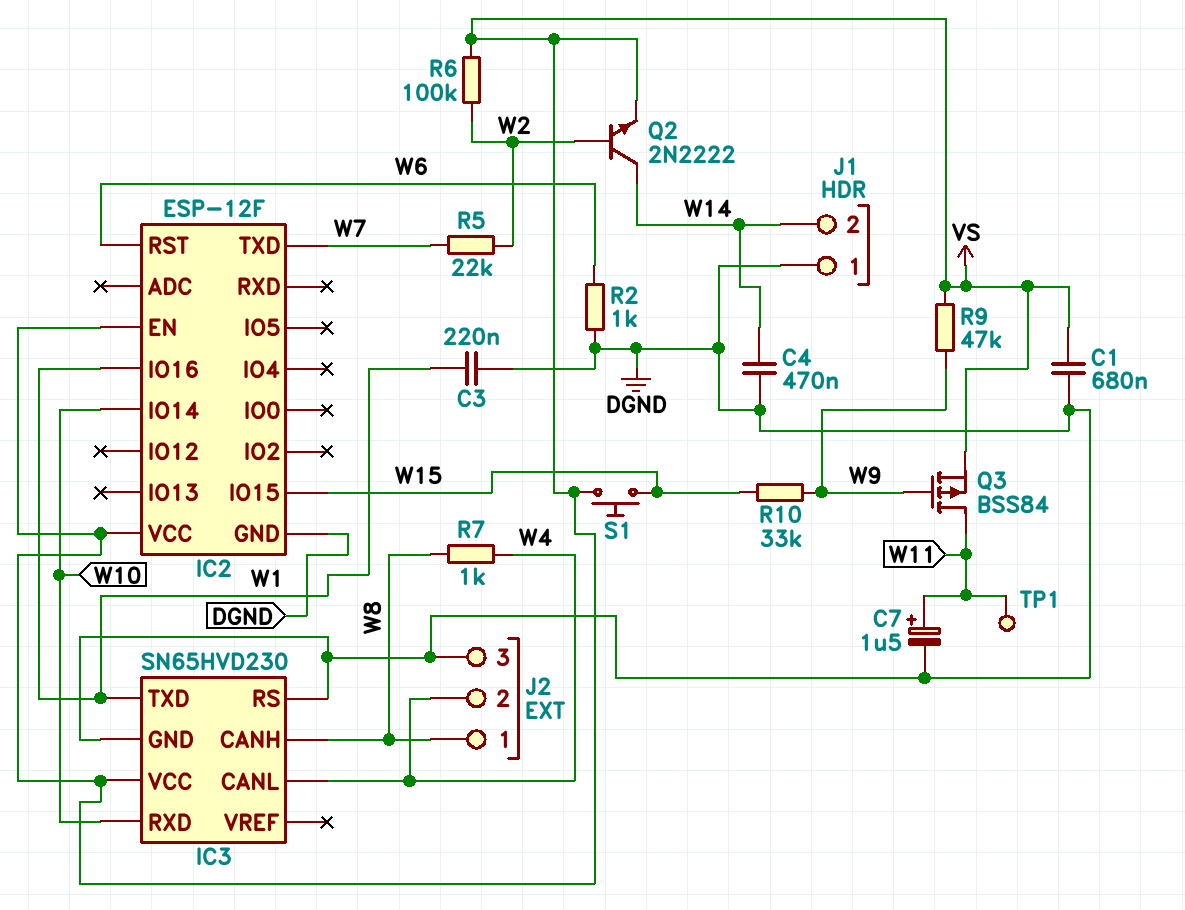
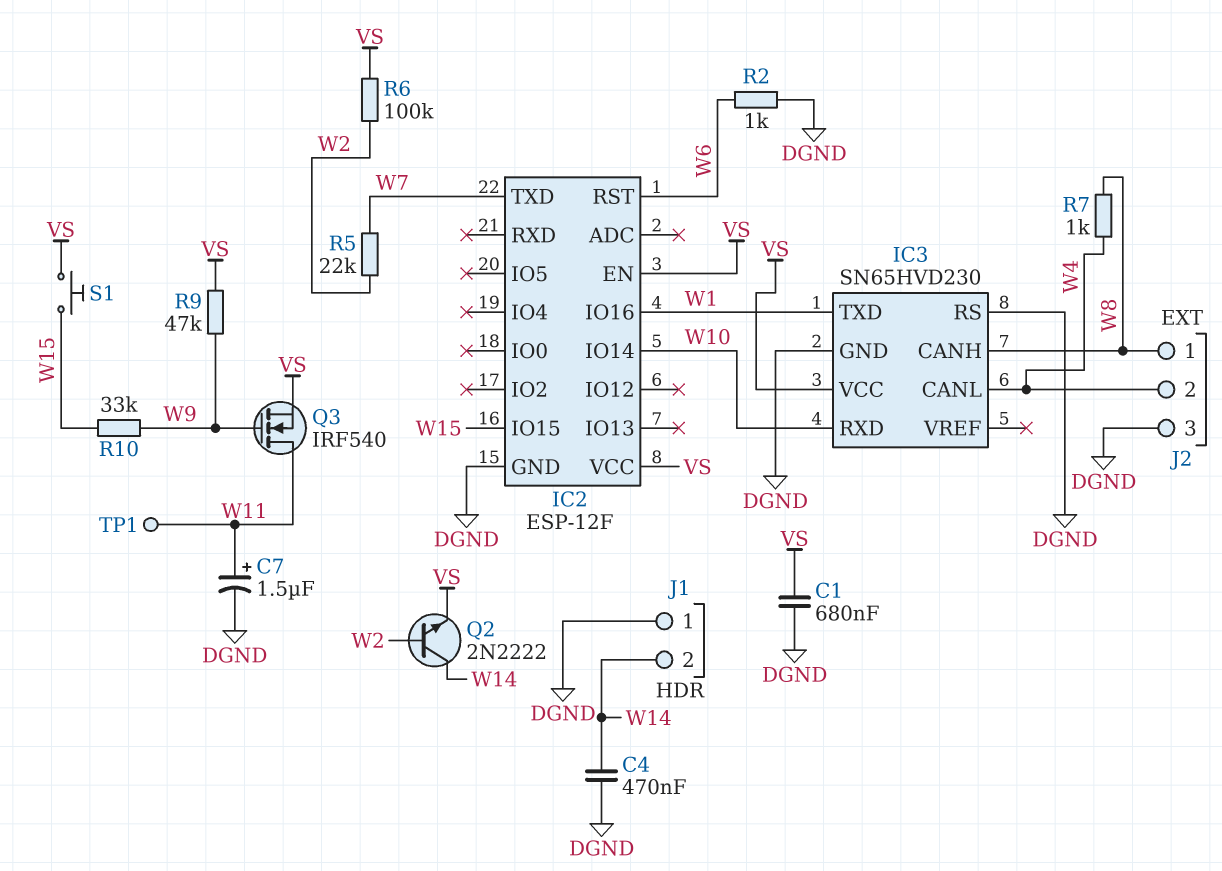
C3: 220nF (DGND, W1) -> none
Q3: PMOS BSS84 (G W9, D W11, S VS) -> NMOS IRF540 (G W9, D W11, S VS)

